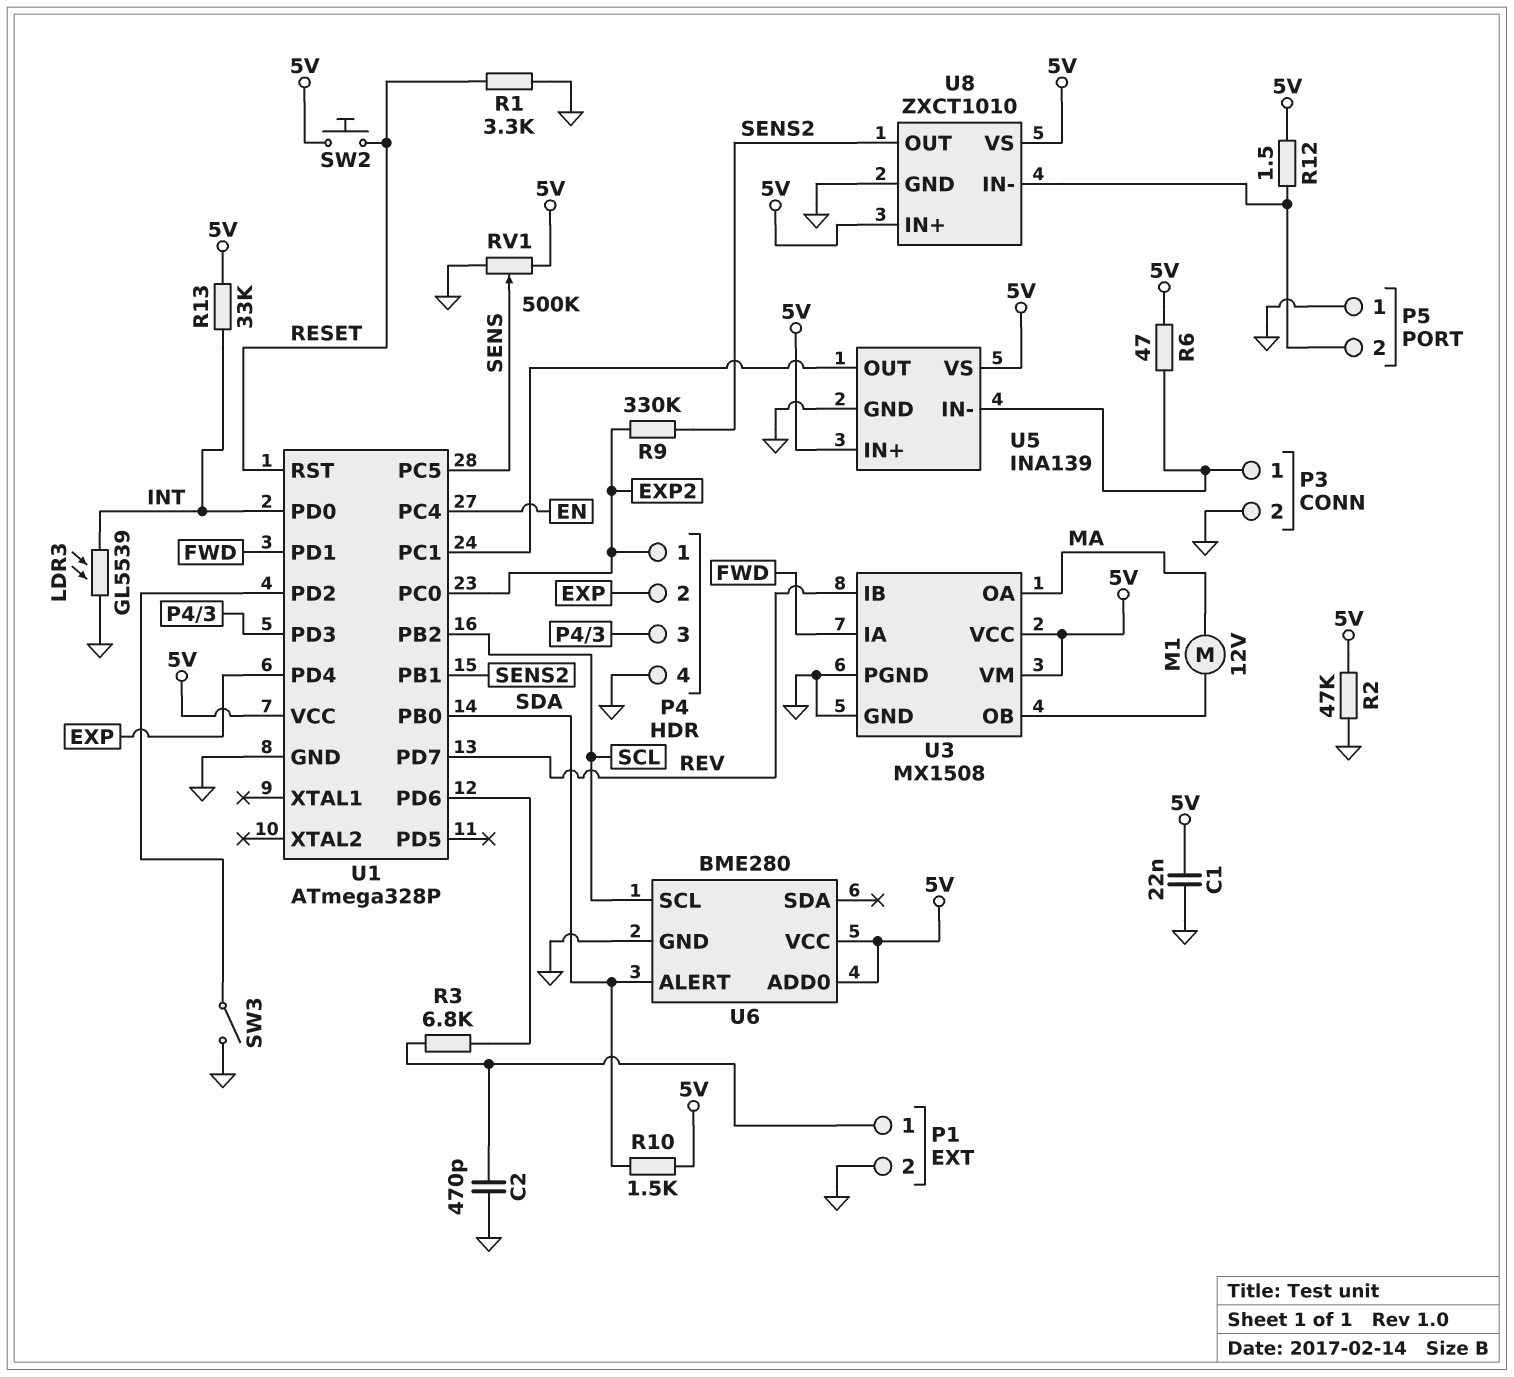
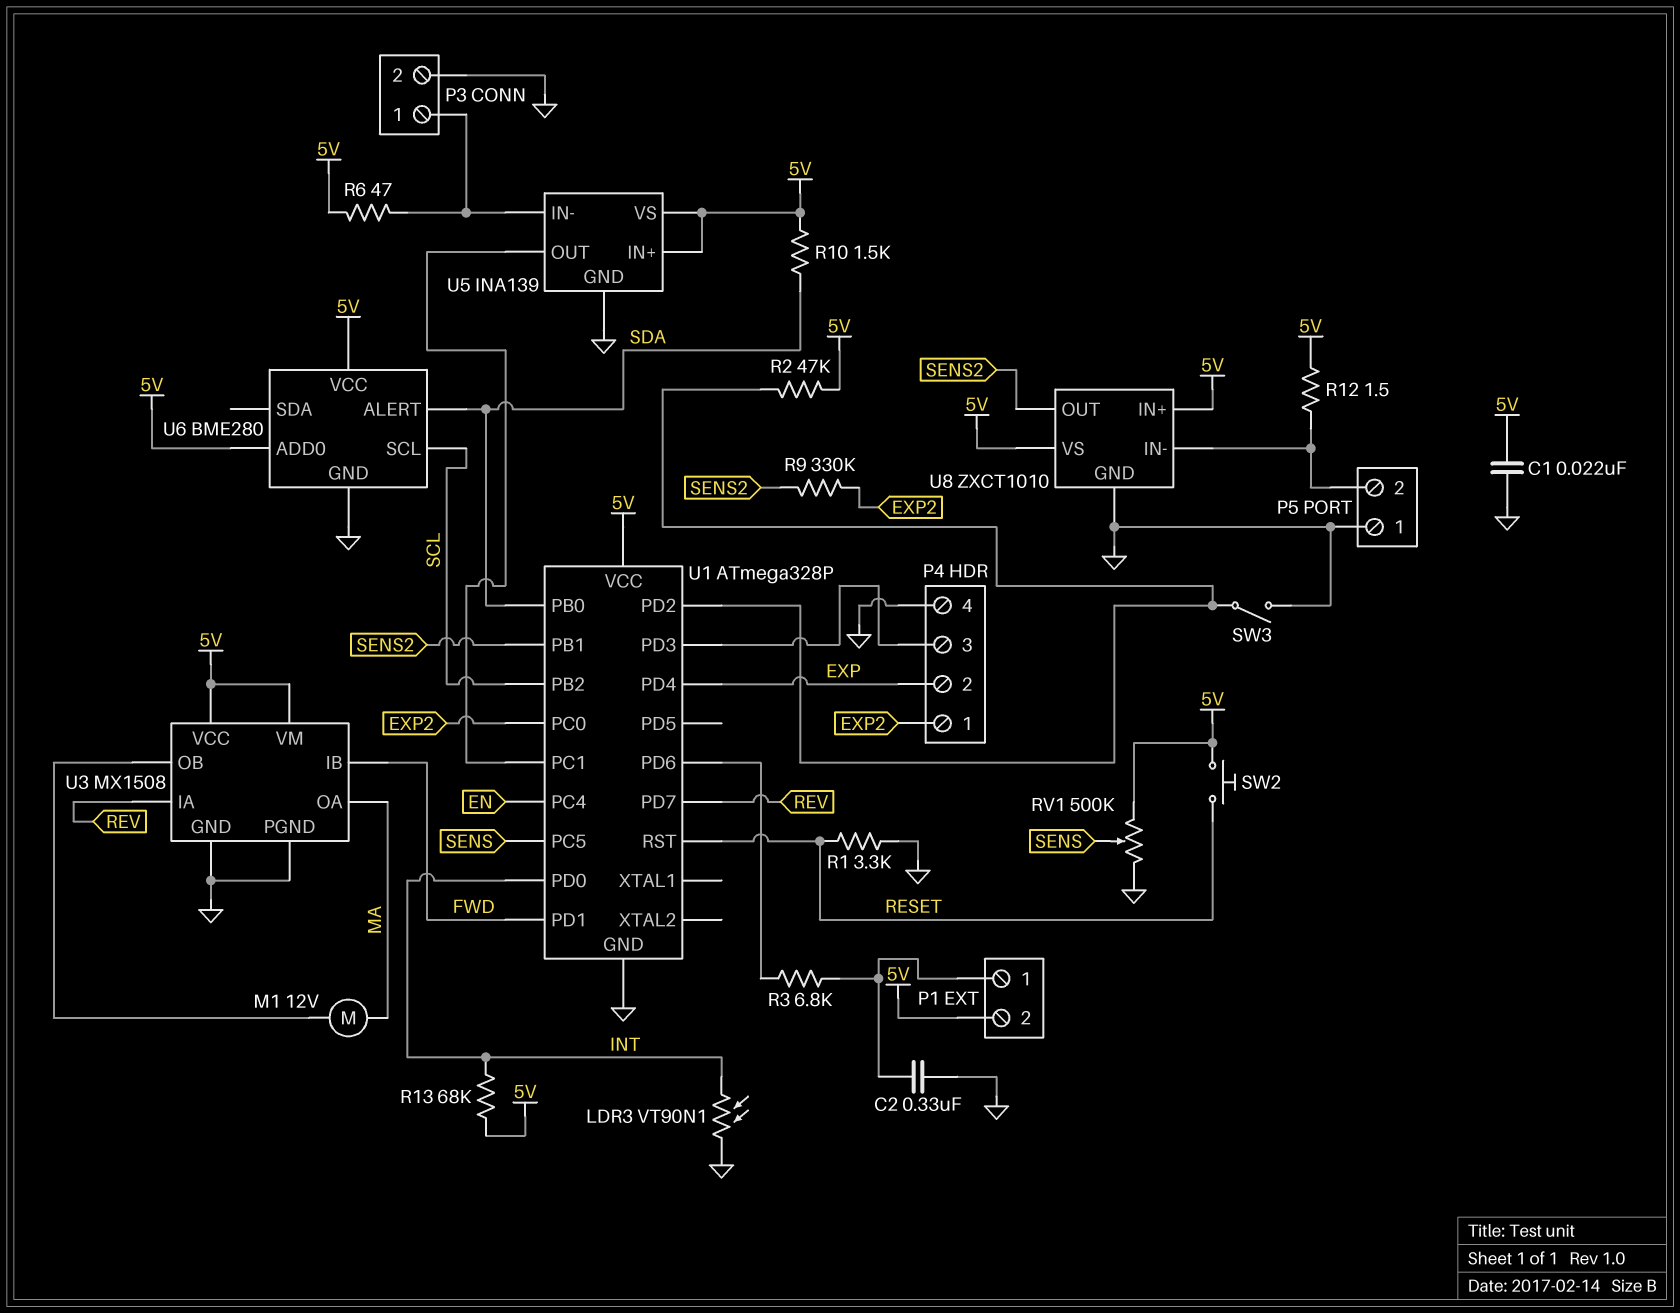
C2: 470pF (GND, P1/1) -> 330nF (GND, P1/1)
LDR3: GL5539 (GND, INT) -> VT90N1 (GND, INT)
P1 pin 2: GND -> 5V
R2: 47k (5V, GND) -> 47k (5V, U1/PD2)
R13: 33k (5V, INT) -> 68k (5V, INT)
U3 pin IA: FWD -> REV
U3 pin IB: REV -> FWD

